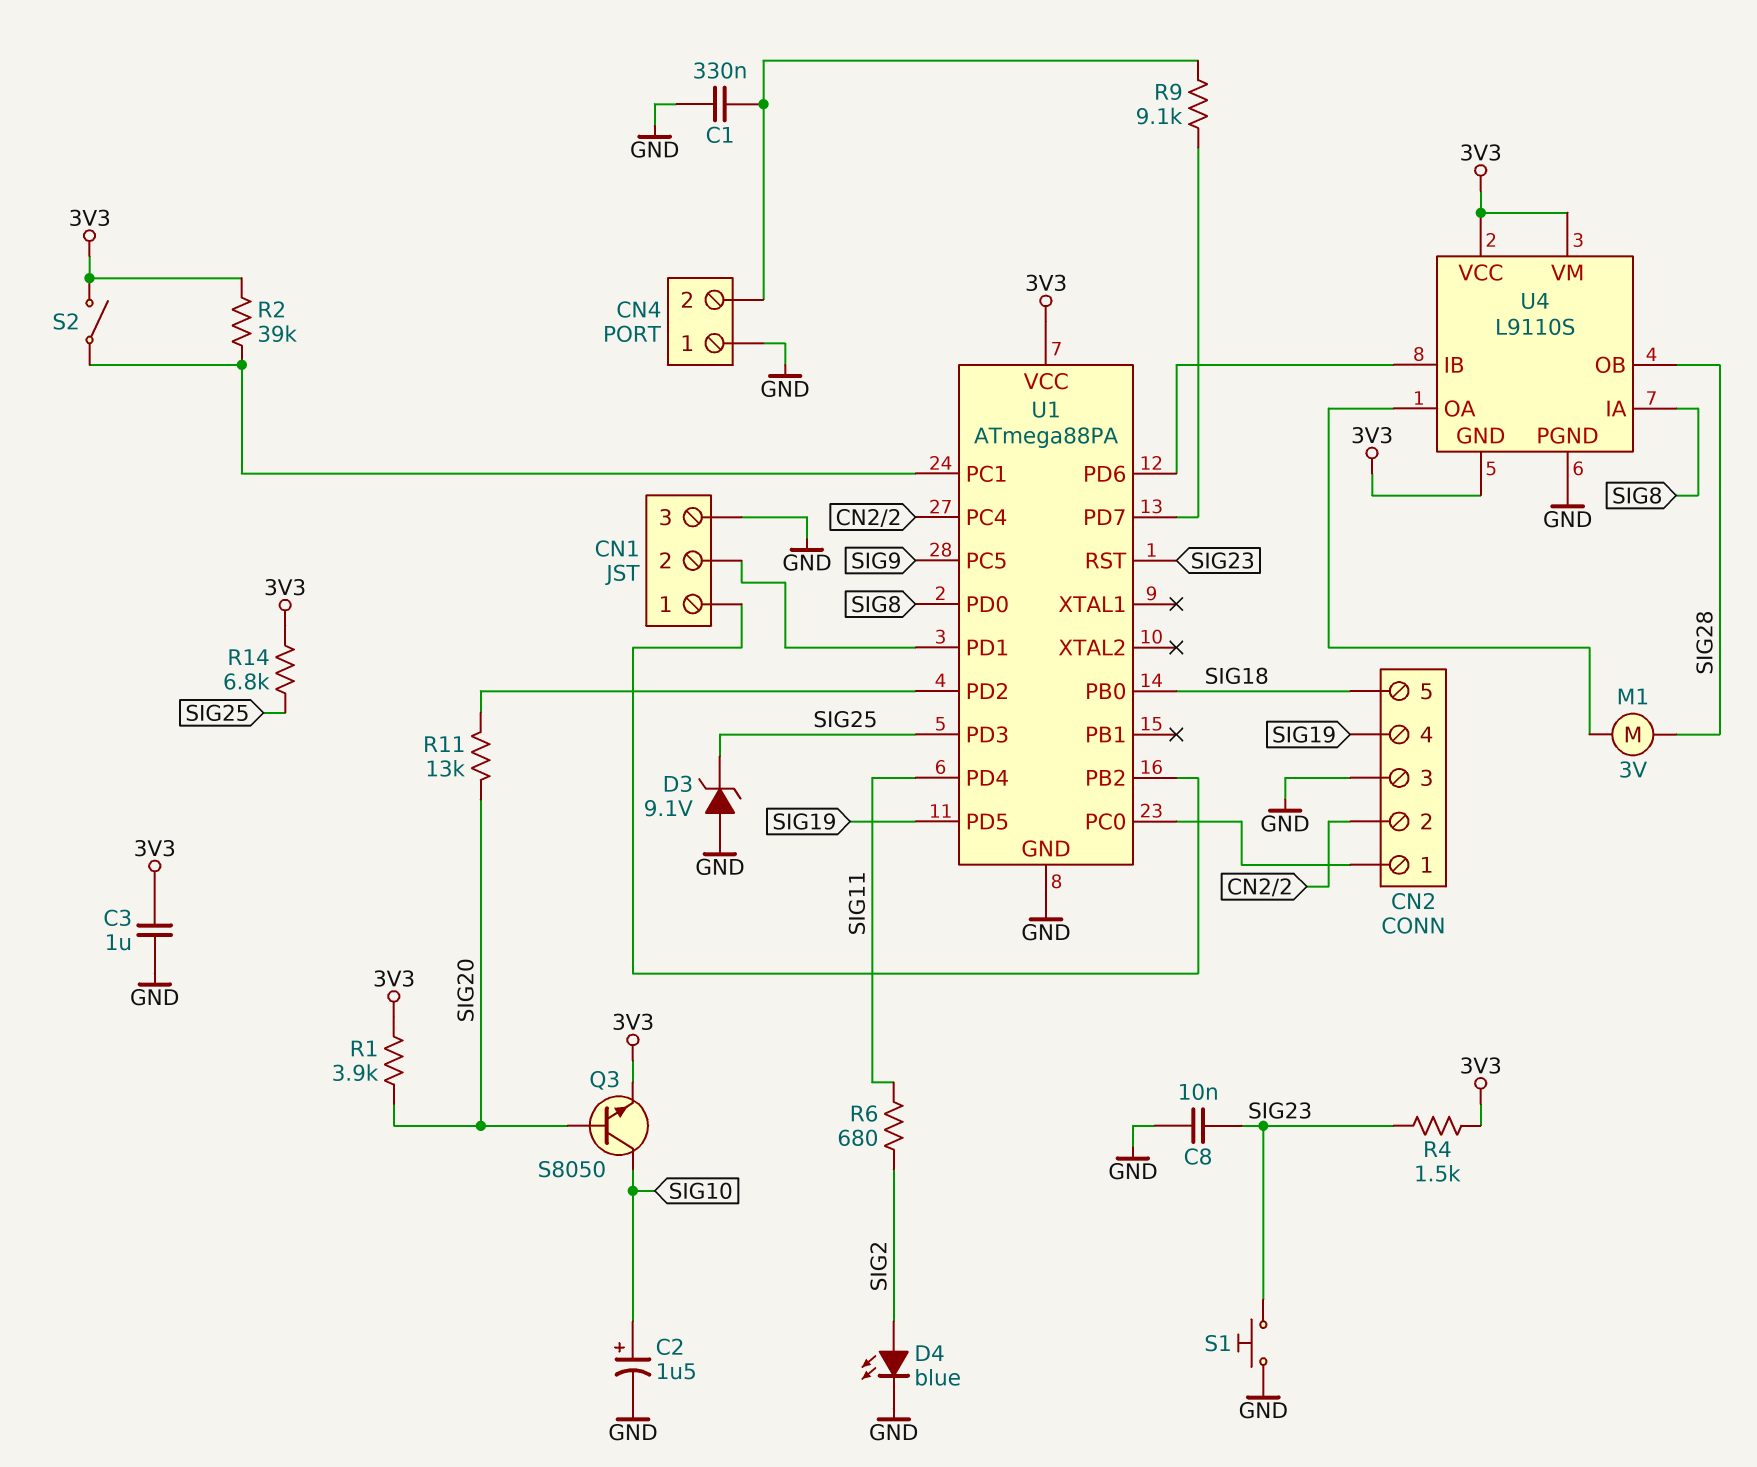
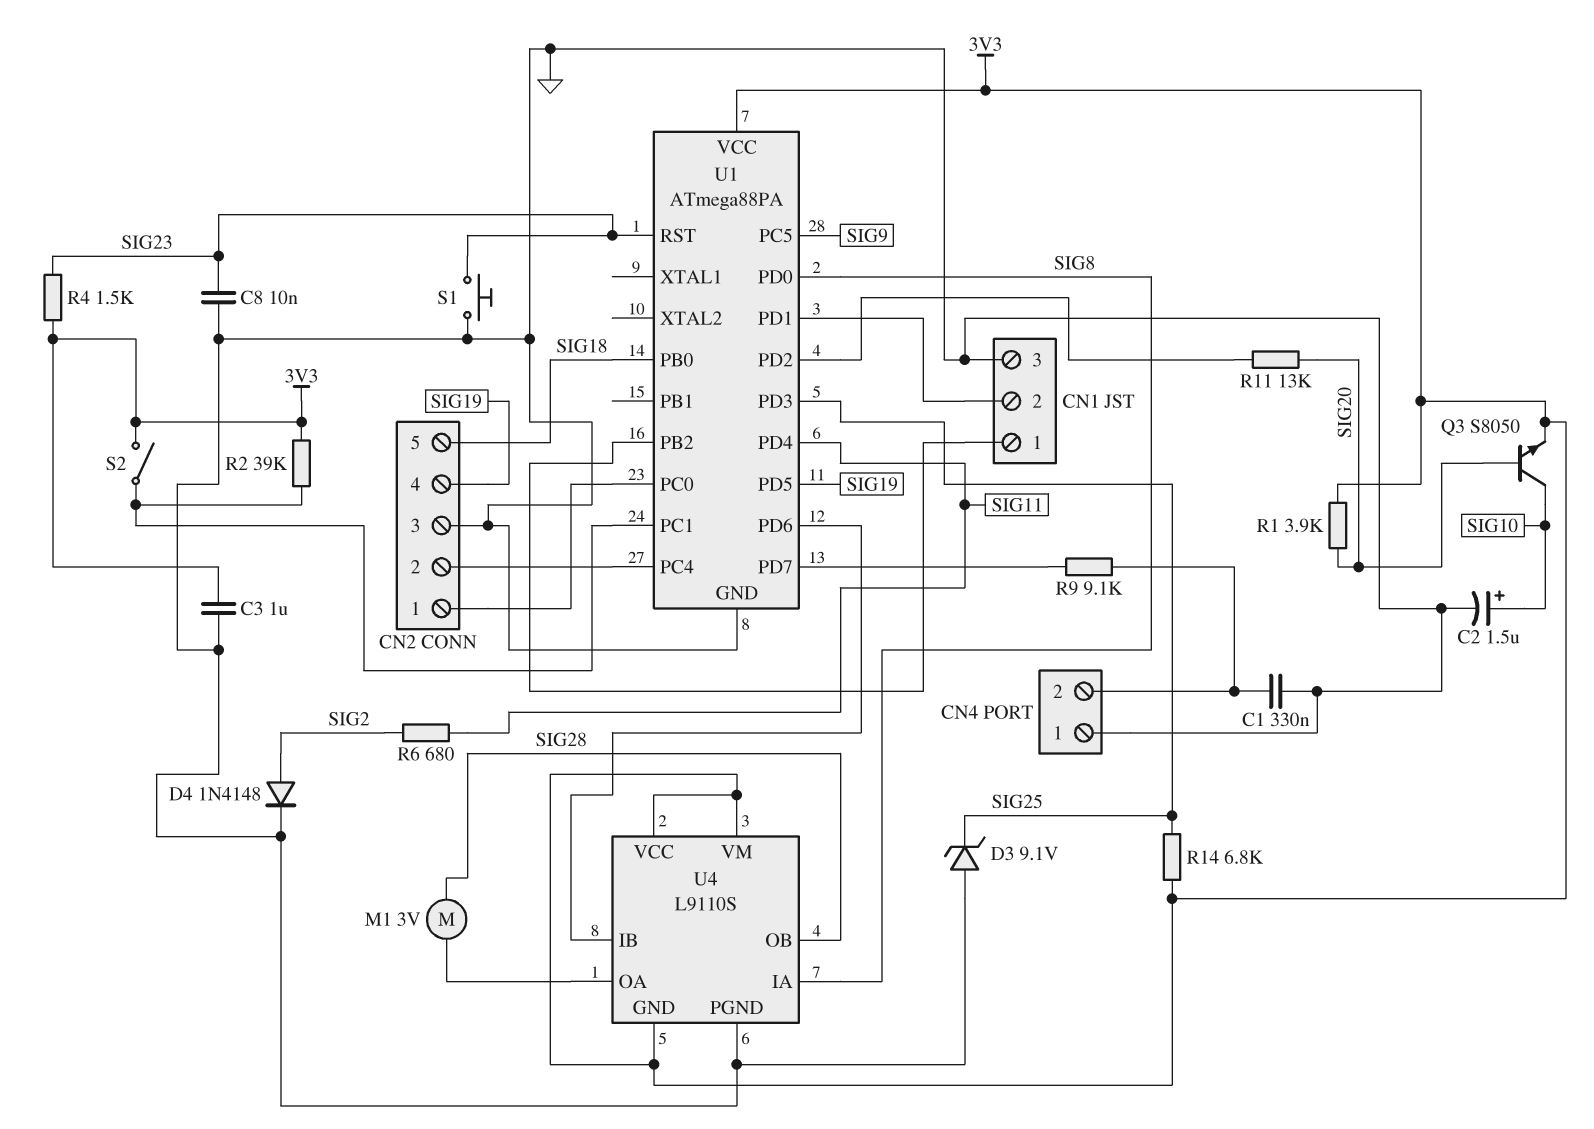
D4: LED blue (A SIG2, K GND) -> diode 1N4148 (A SIG2, K GND)

